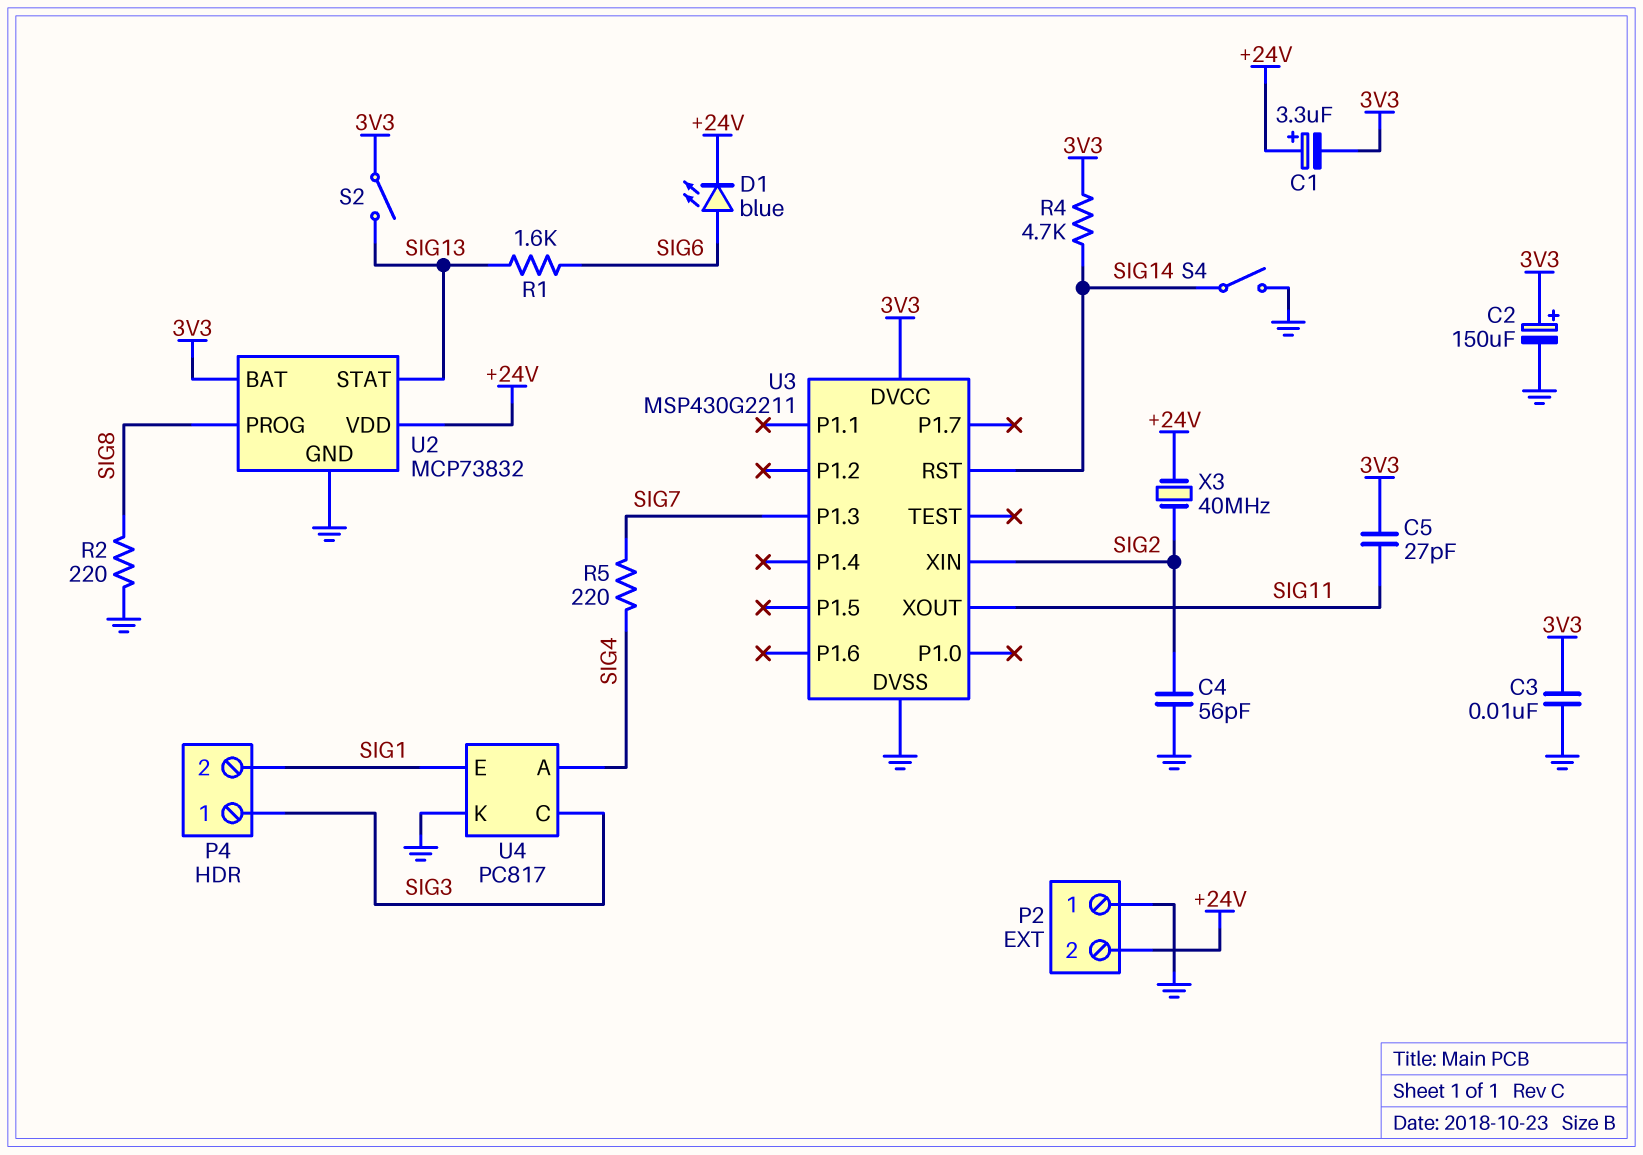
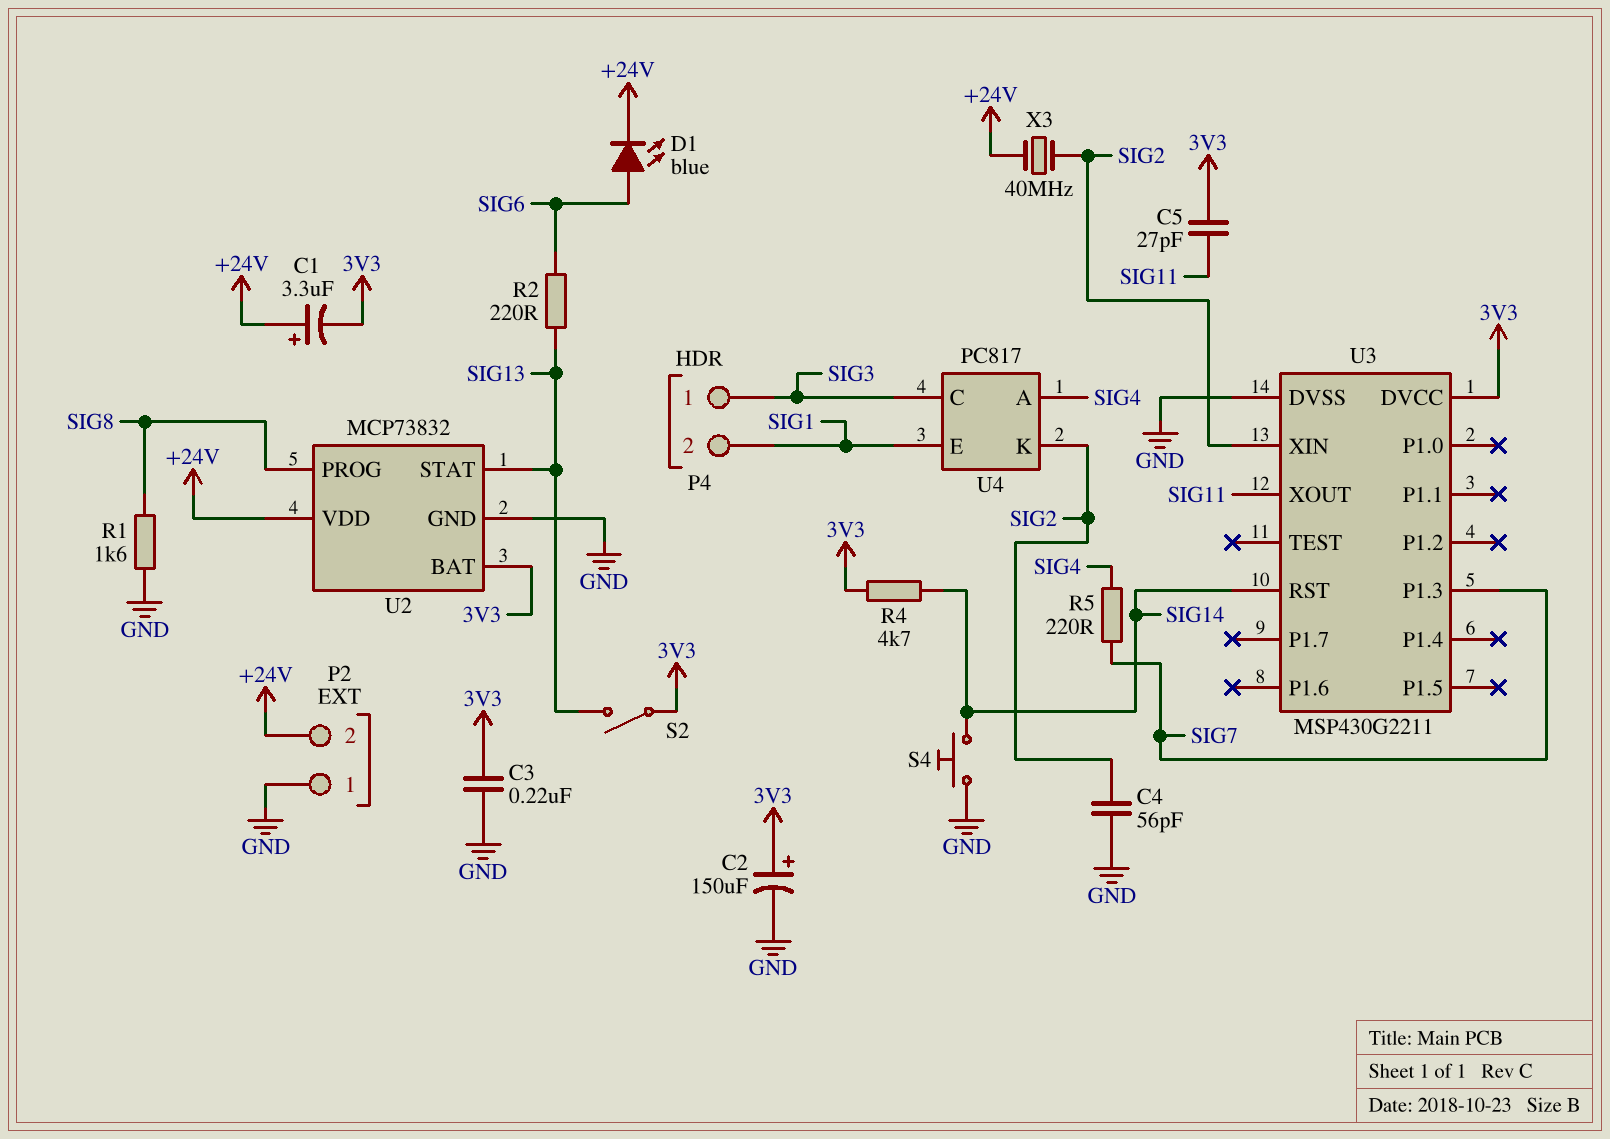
C3: 10nF (3V3, GND) -> 220nF (3V3, GND)
R1: 1.6k (SIG6, SIG13) -> 1.6k (GND, SIG8)
R2: 220 (GND, SIG8) -> 220 (SIG6, SIG13)
S4: switch (GND, SIG14) -> button (GND, SIG14)
U4 pin K: GND -> SIG2

